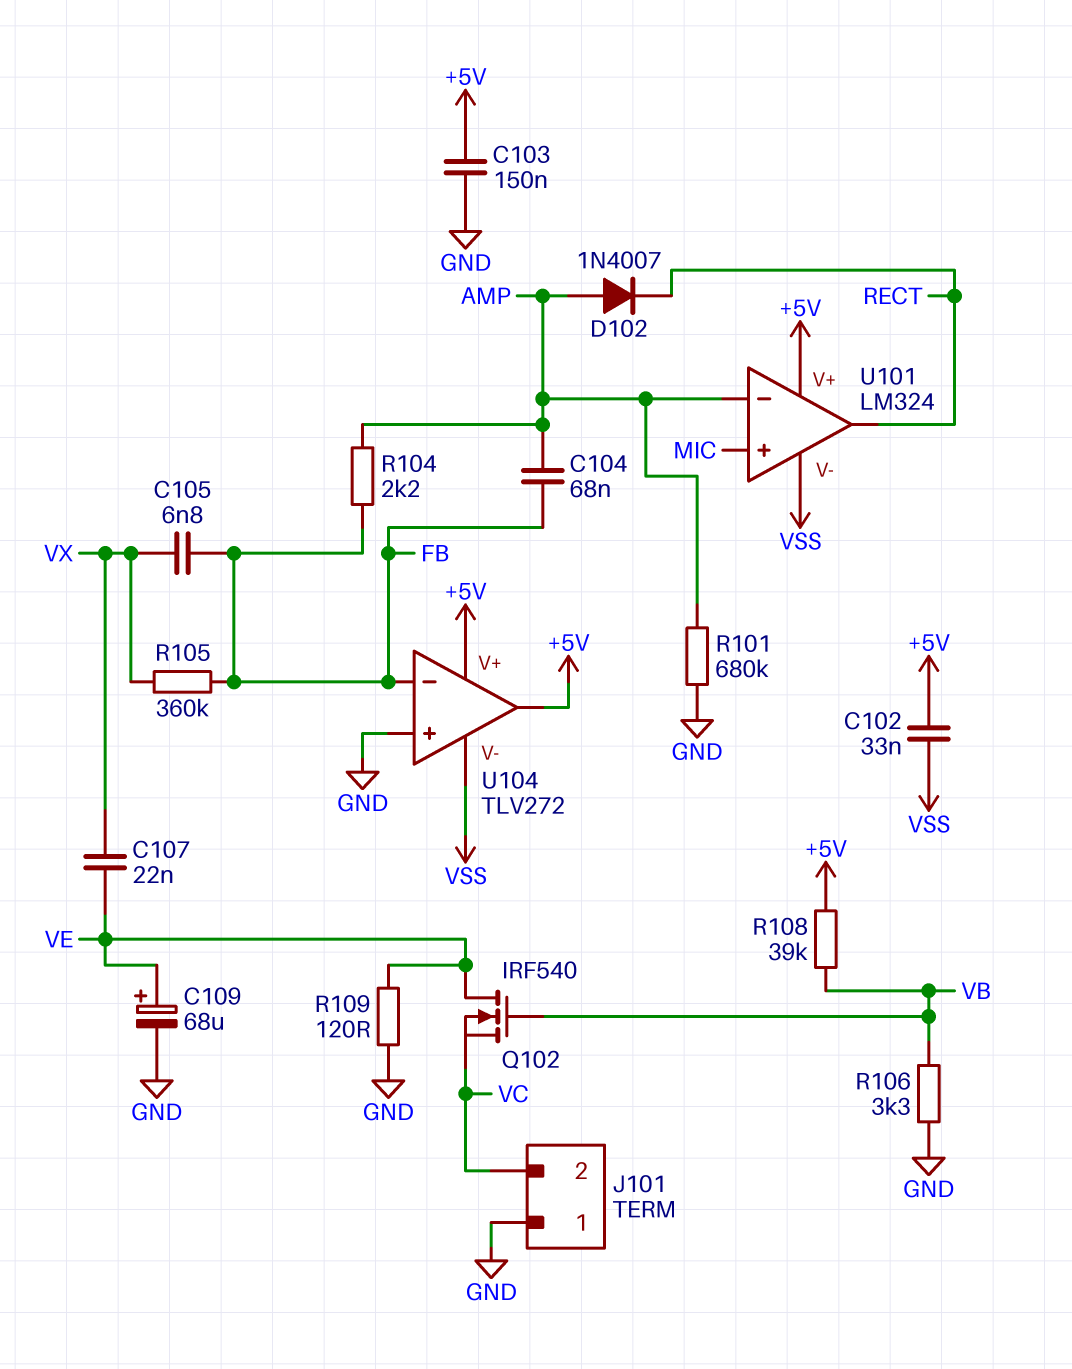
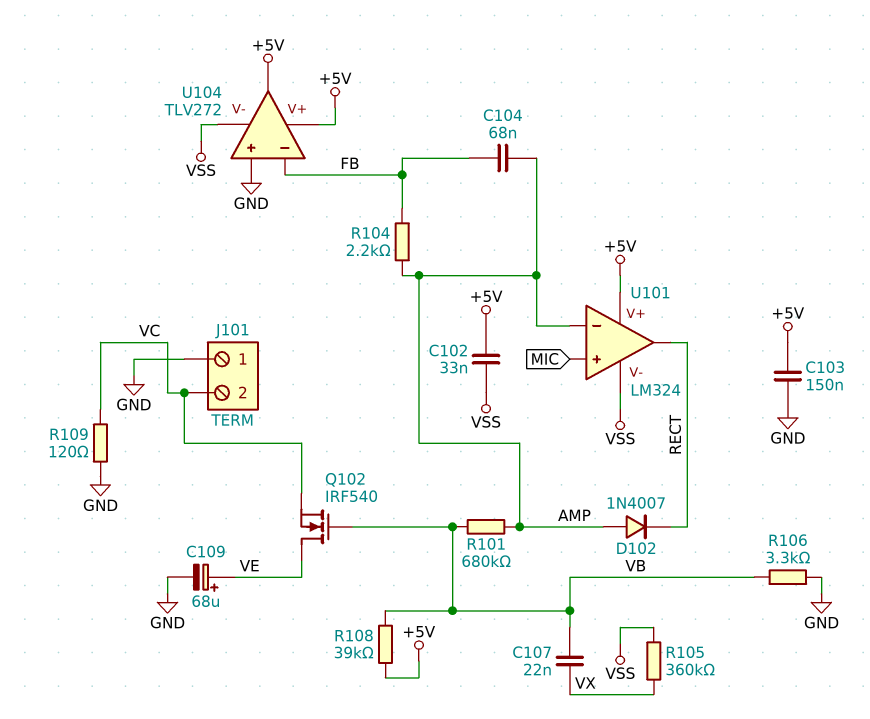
C105: 6.8nF (FB, VX) -> none
C107: 22nF (VE, VX) -> 22nF (VB, VX)
R101: 680k (AMP, GND) -> 680k (AMP, VB)
R105: 360k (FB, VX) -> 360k (VSS, VX)
R109: 120 (GND, VE) -> 120 (GND, VC)

